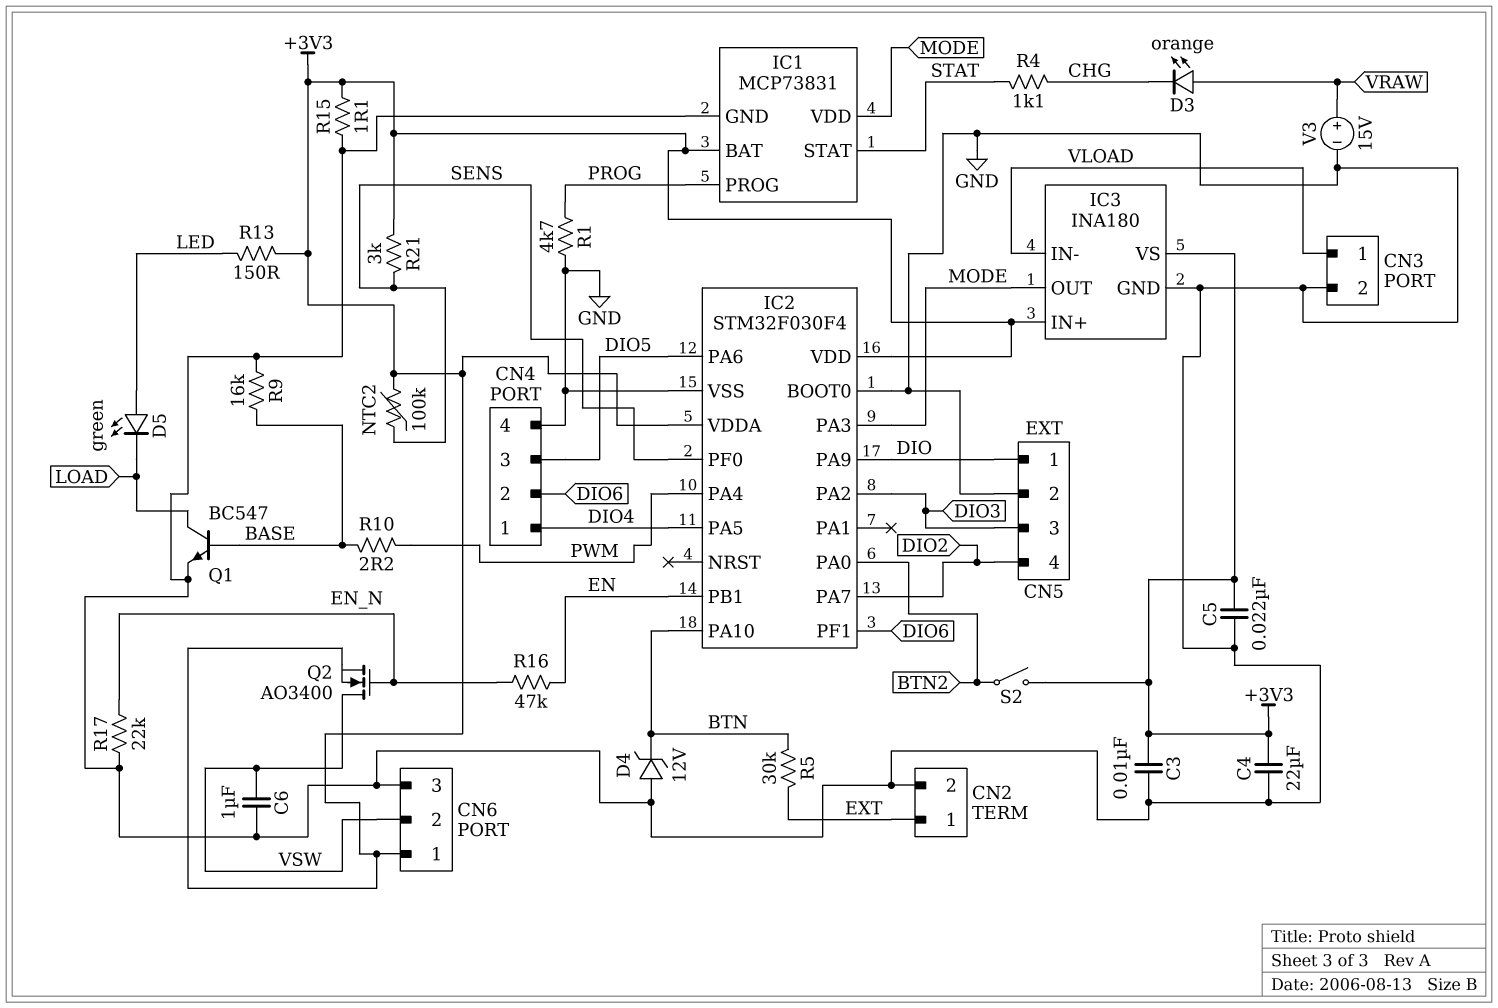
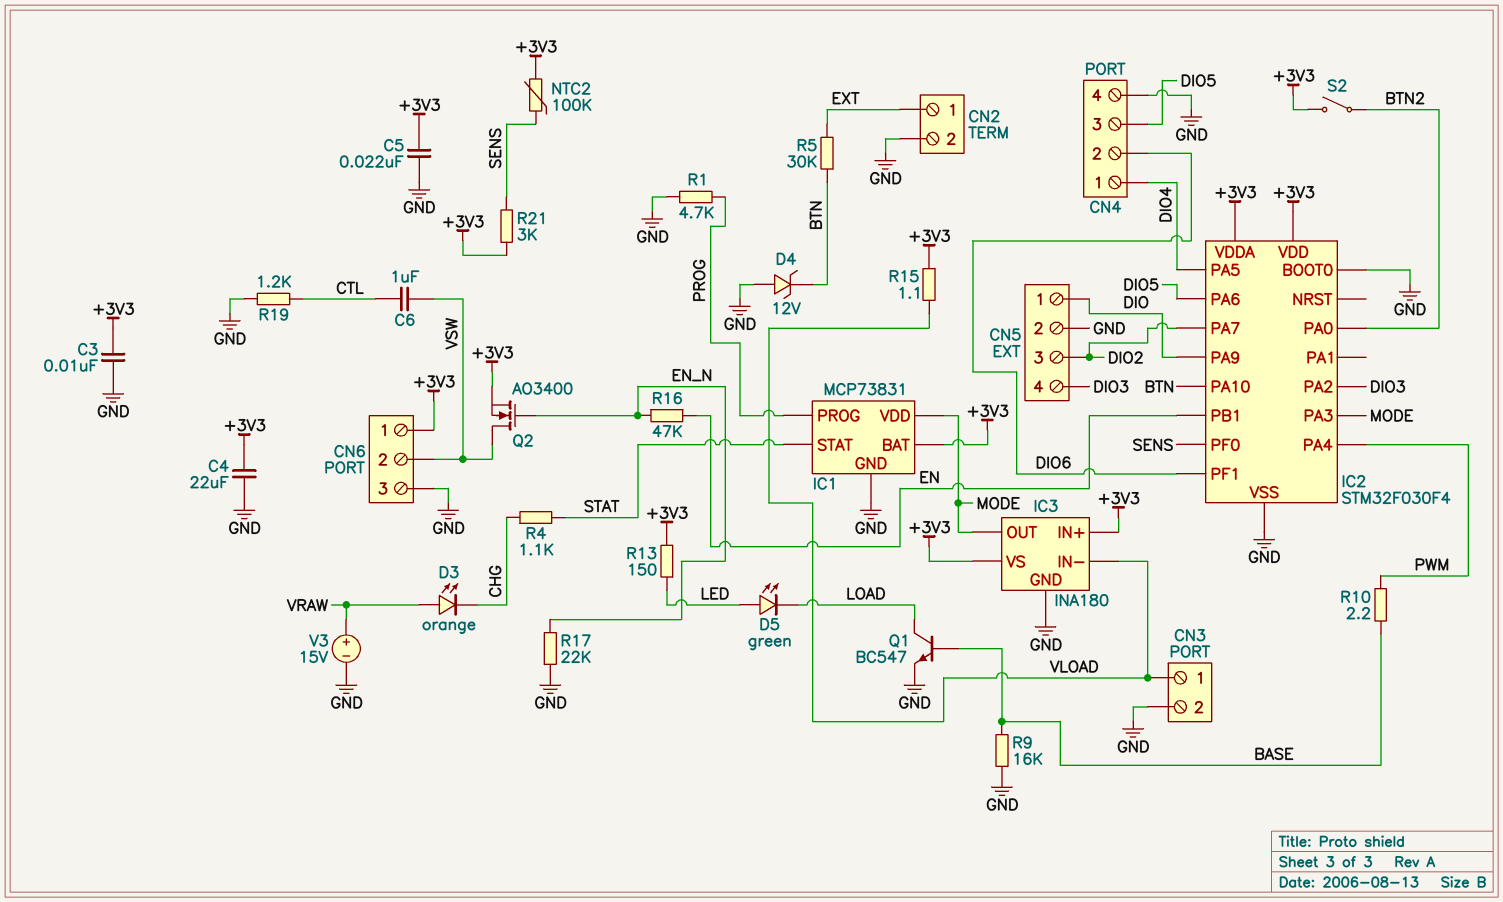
C6: 1uF (GND, VSW) -> 1uF (CTL, VSW)
CN5 pin 3: DIO3 -> DIO2
CN5 pin 4: DIO2 -> DIO3
R15: 1.1 (+3V3, GND) -> 1.1 (+3V3, VLOAD)
R19: none -> 1.2k (CTL, GND)

